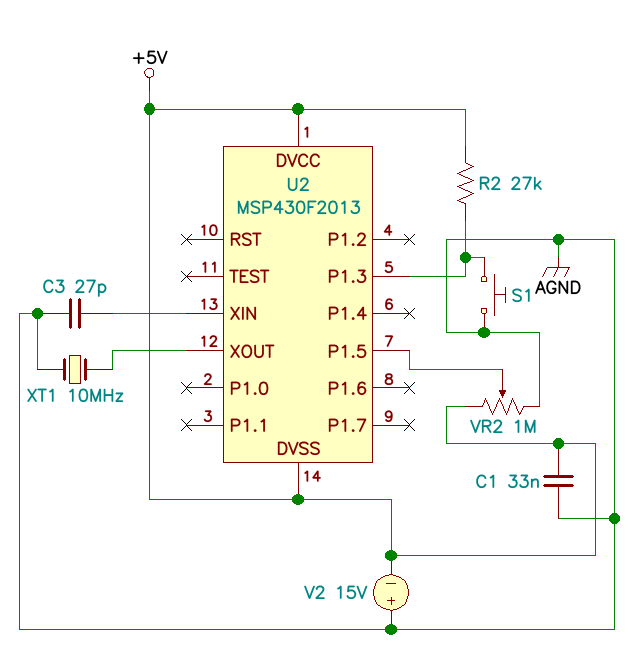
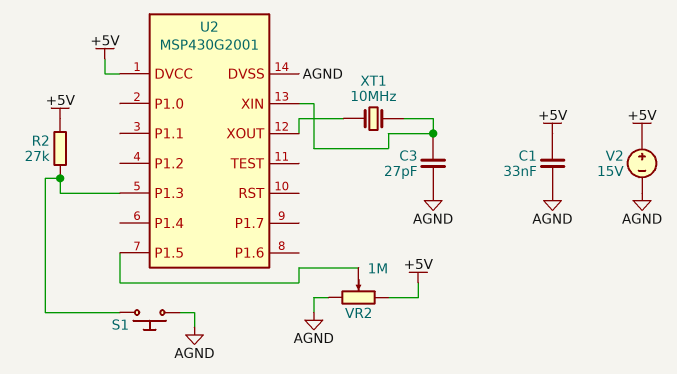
U2: MSP430F2013 -> MSP430G2001
U2 pin DVSS: +5V -> AGND
V2: 15V (plus AGND, minus +5V) -> 15V (plus +5V, minus AGND)
XT1: 10MHz (AGND, U2/XOUT) -> 10MHz (U2/XIN, U2/XOUT)

